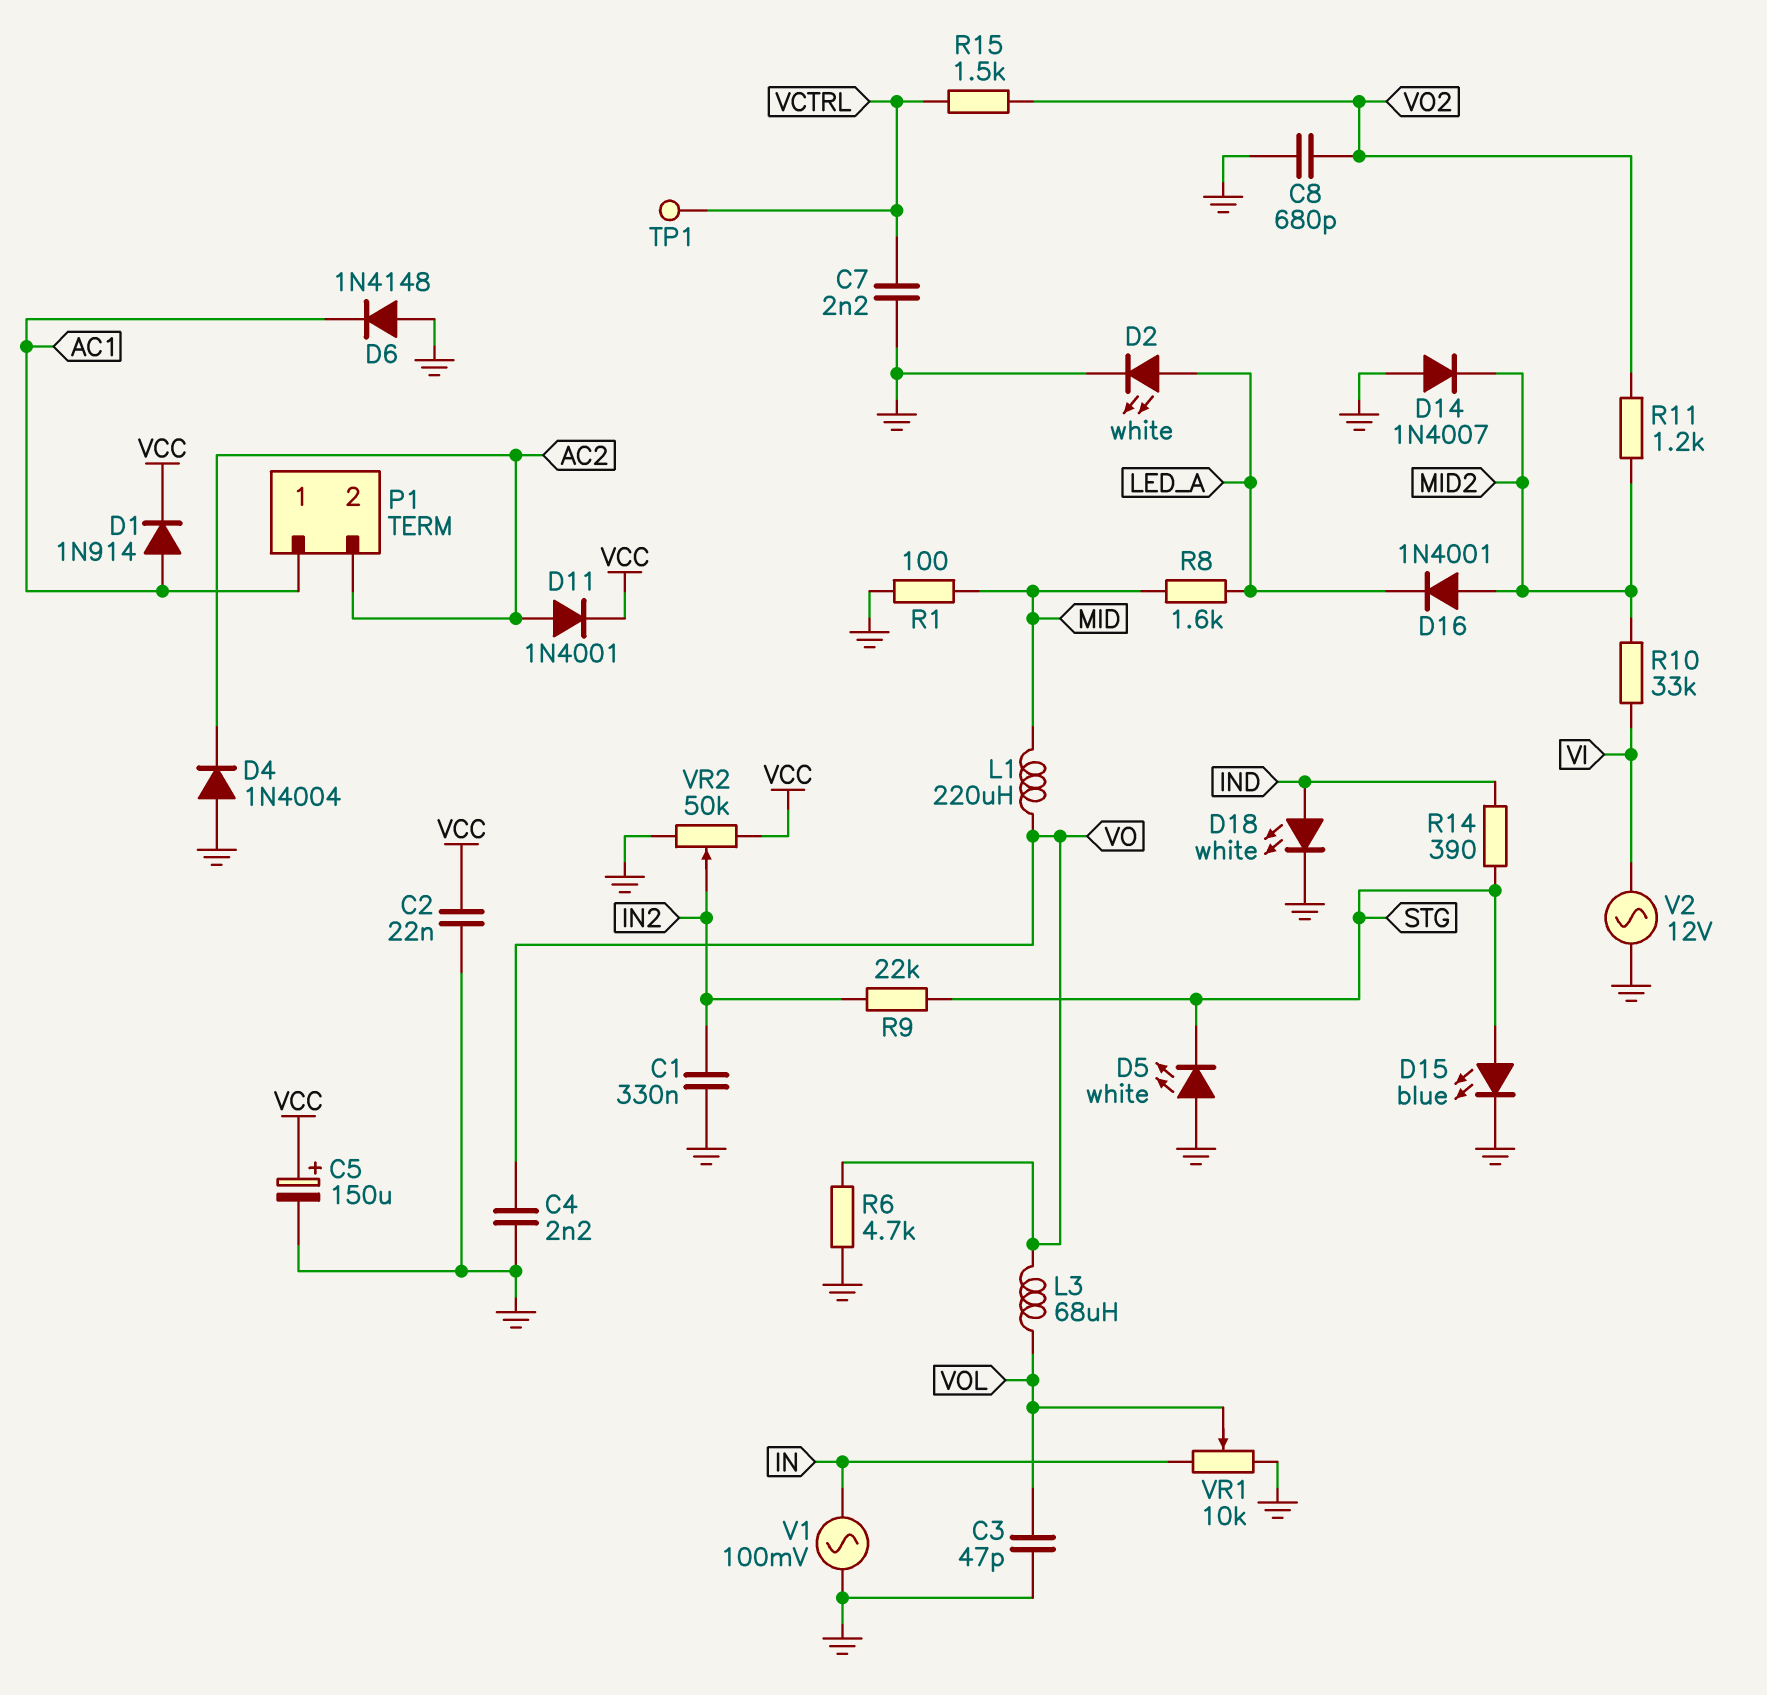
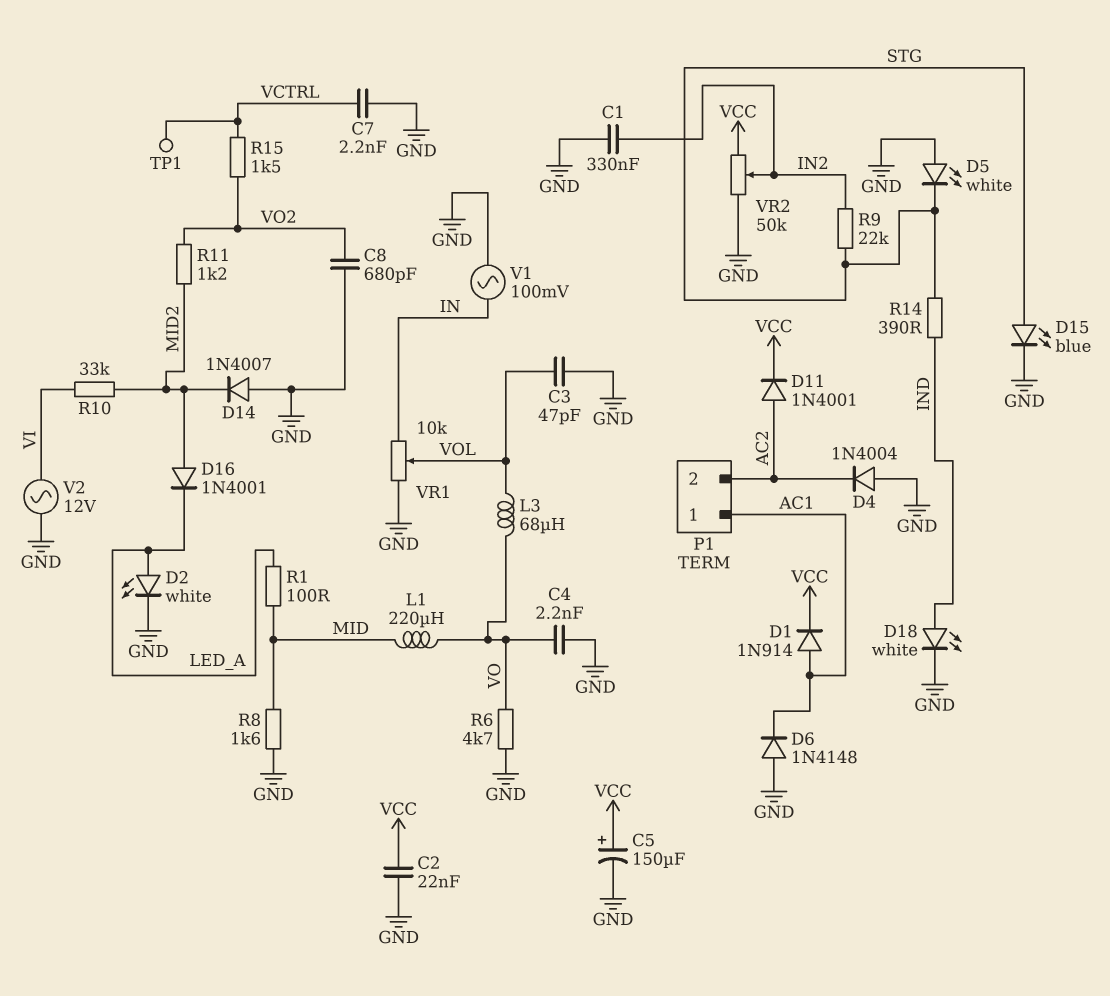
R1: 100 (GND, MID) -> 100 (LED_A, MID)
R8: 1.6k (LED_A, MID) -> 1.6k (GND, MID)

